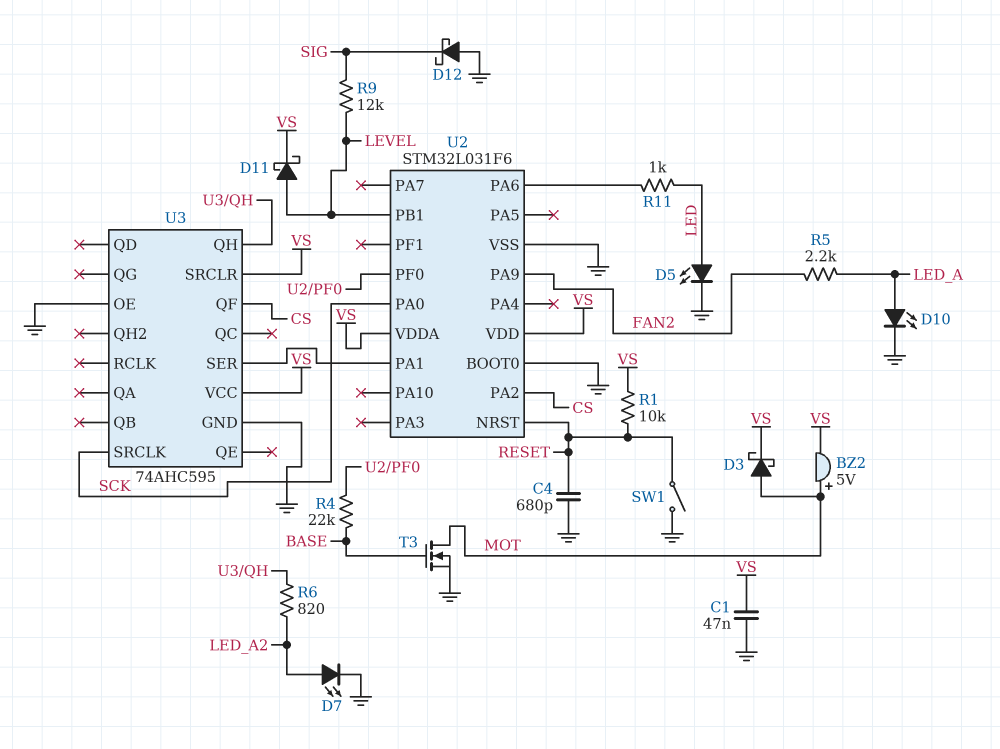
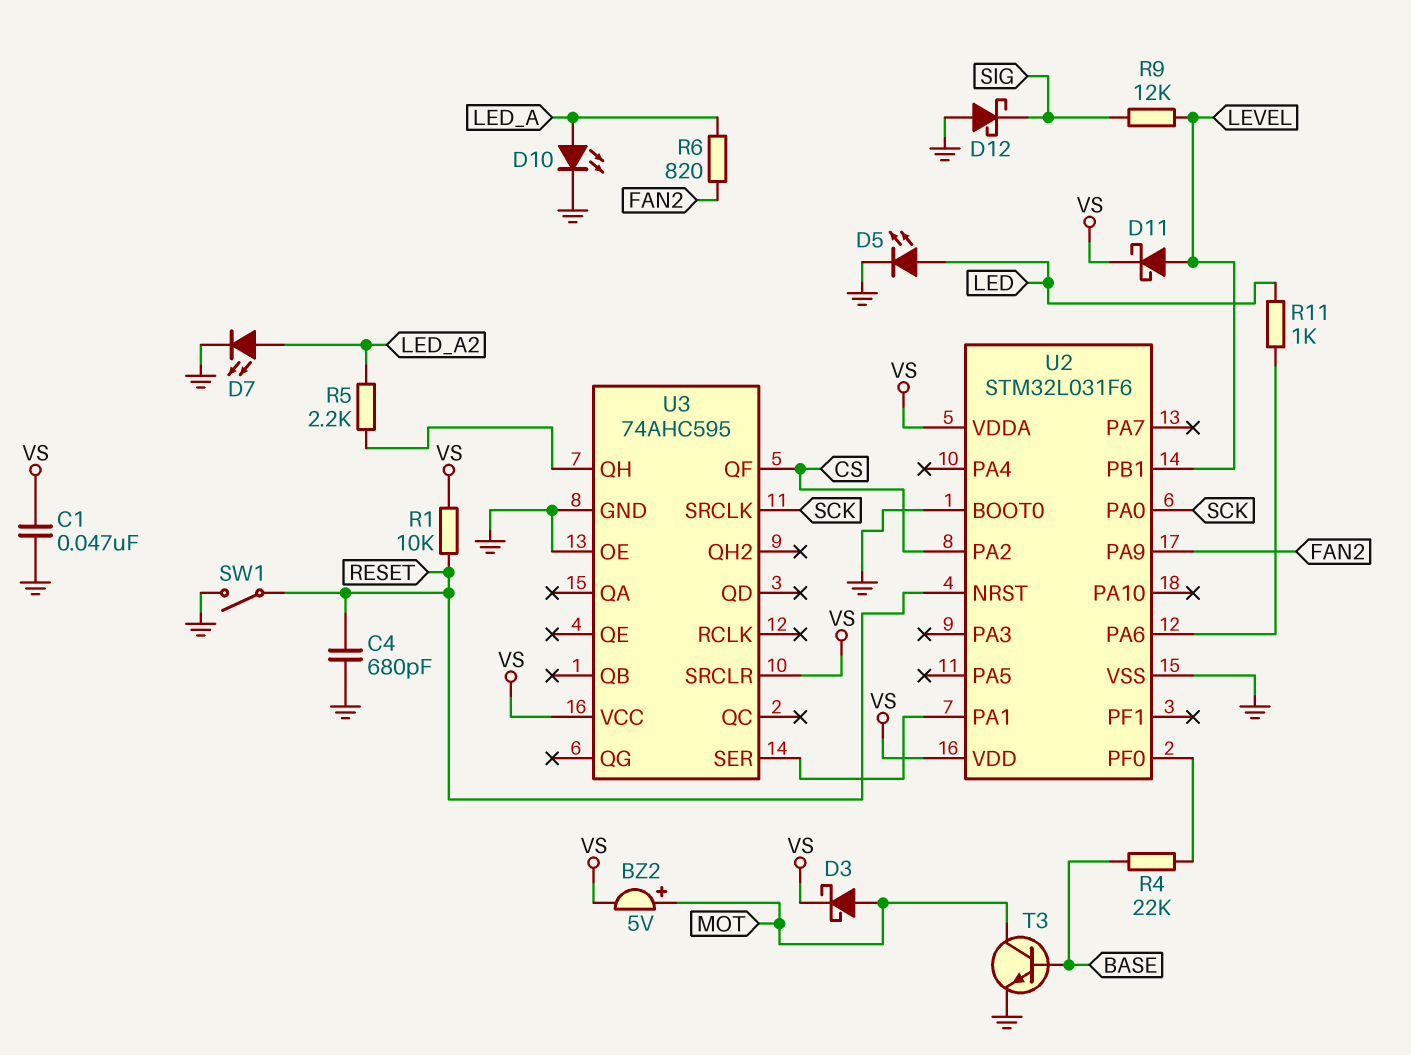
R5: 2.2k (FAN2, LED_A) -> 2.2k (LED_A2, U3/QH)
R6: 820 (LED_A2, U3/QH) -> 820 (FAN2, LED_A)
T3: NMOS (G BASE, D MOT, S GND) -> NPN (B BASE, C MOT, E GND)

